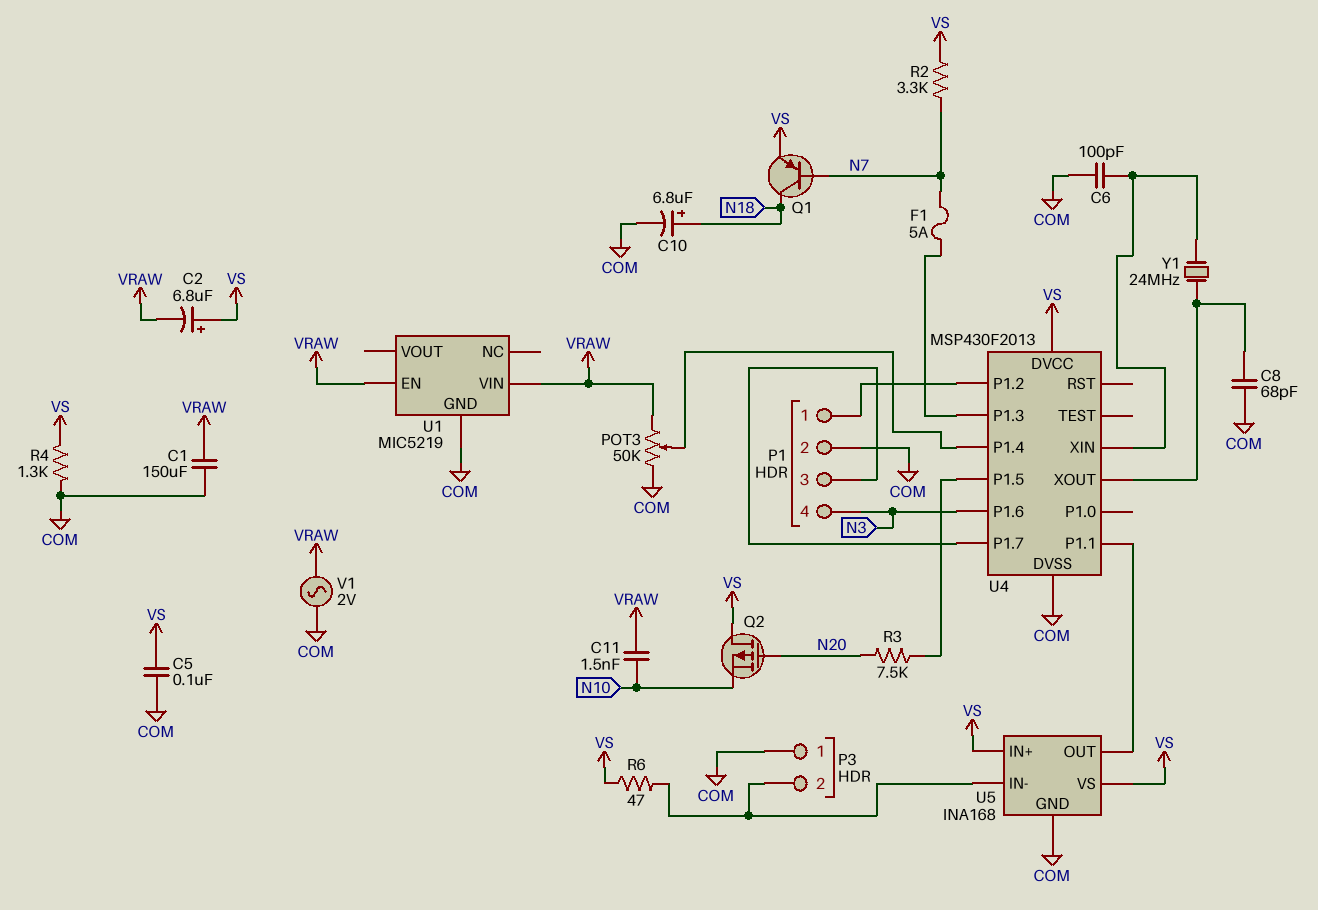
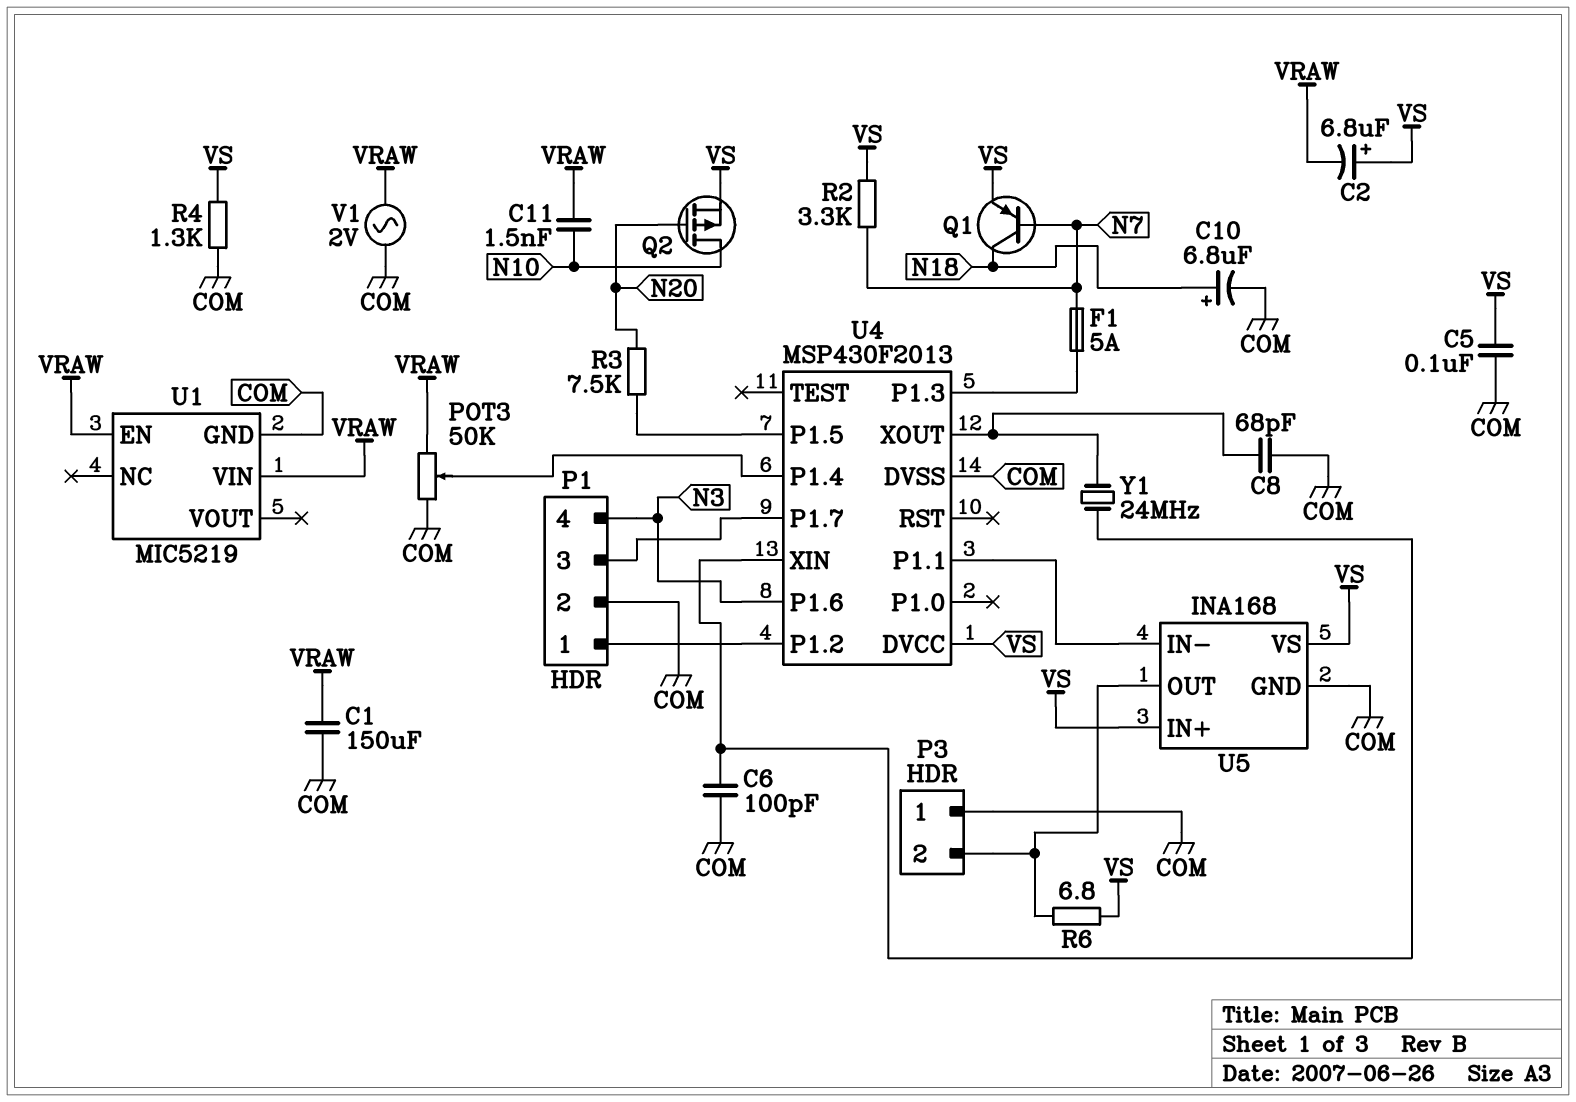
Q2: PMOS (G N20, D VS, S N10) -> PMOS (G N20, D N10, S VS)
R6: 47 (P3/2, VS) -> 6.8 (P3/2, VS)
U5 pin IN-: P3/2 -> U4/P1.1
U5 pin OUT: U4/P1.1 -> P3/2

